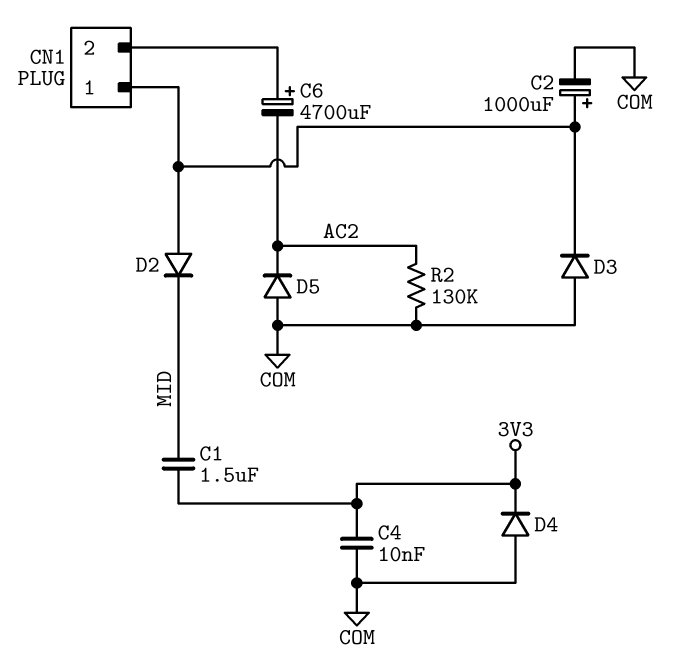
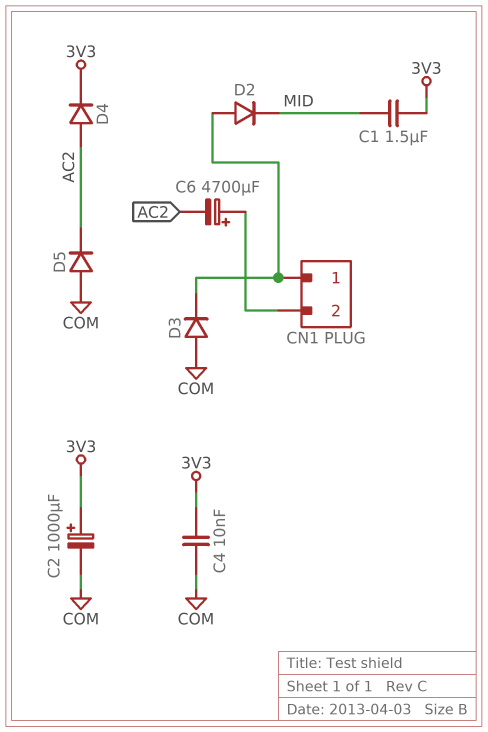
C2: 1000uF (plus CN1/1, minus COM) -> 1000uF (plus 3V3, minus COM)
D4: diode (A COM, K 3V3) -> diode (A AC2, K 3V3)
R2: 130k (AC2, COM) -> none

